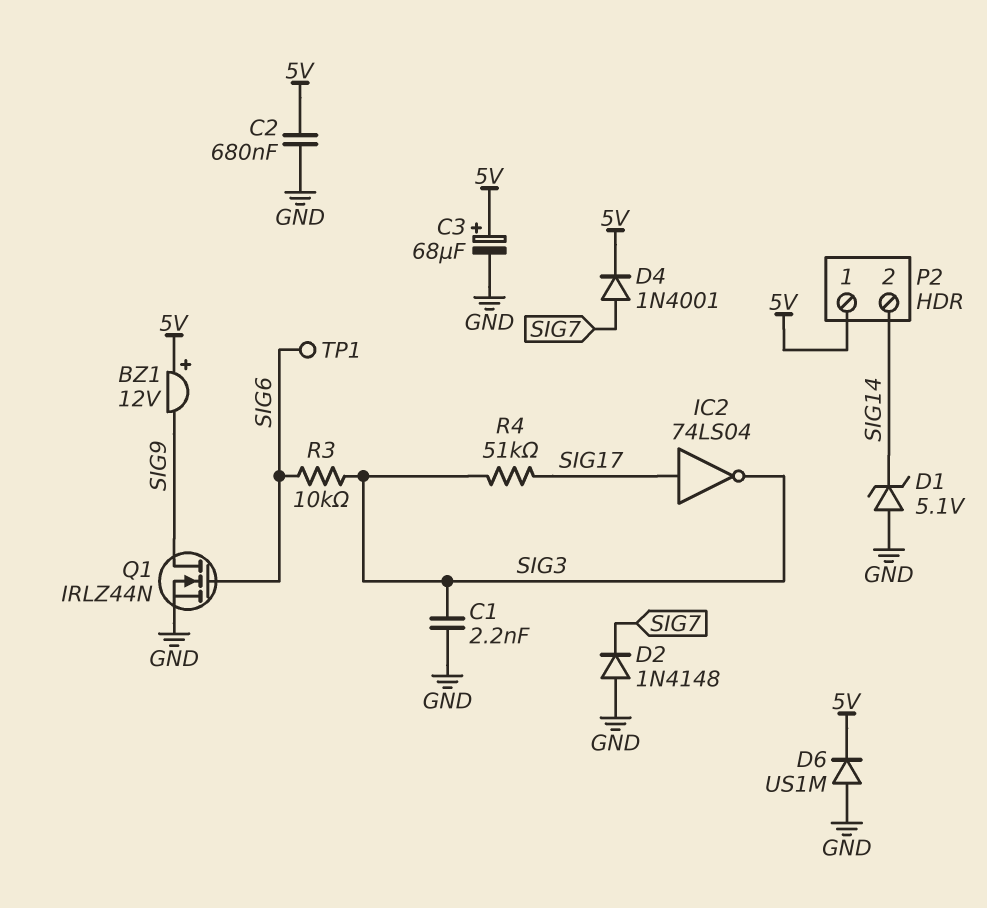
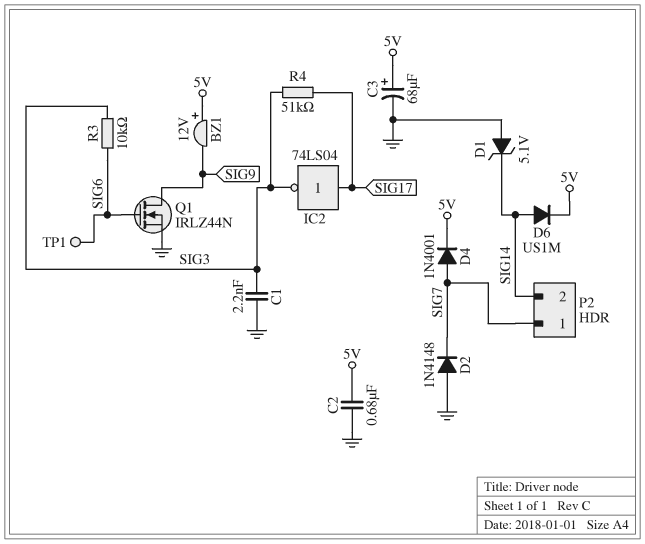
D6: diode US1M (A GND, K 5V) -> diode US1M (A SIG14, K 5V)
P2 pin 1: 5V -> SIG7

